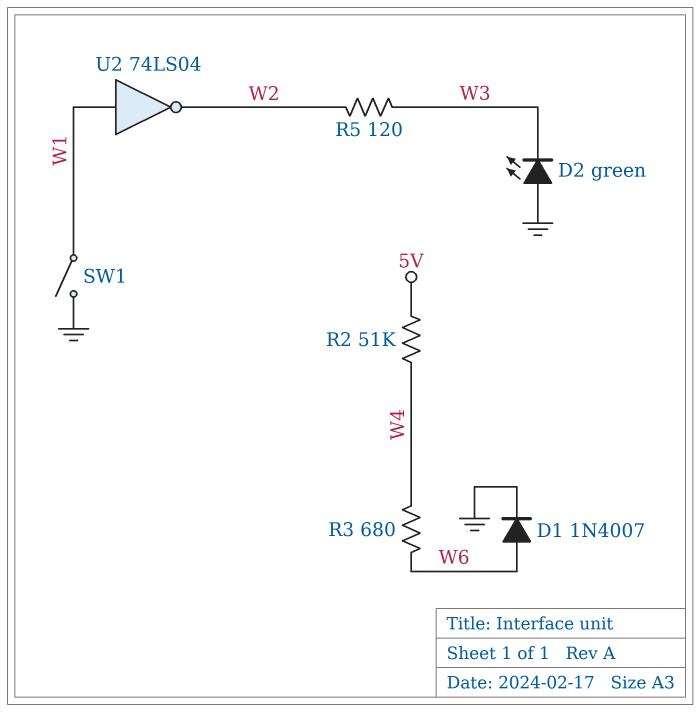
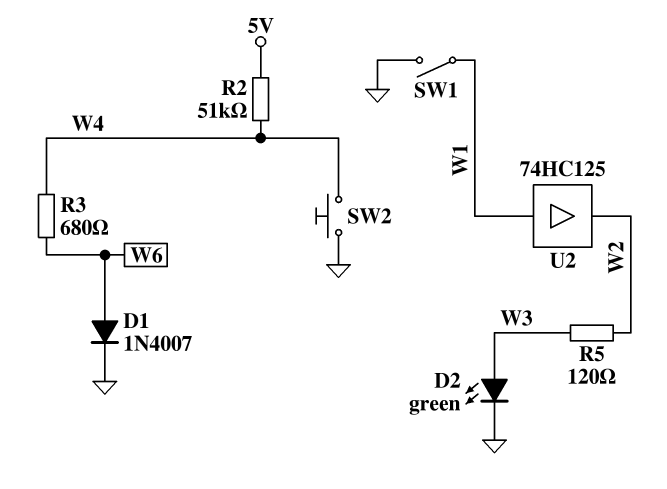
D2: LED green (A GND, K W3) -> LED green (A W3, K GND)
SW2: none -> button (GND, W4)
U2: NOT 74LS04 (in W1, out W2) -> buffer 74HC125 (in W1, out W2)

